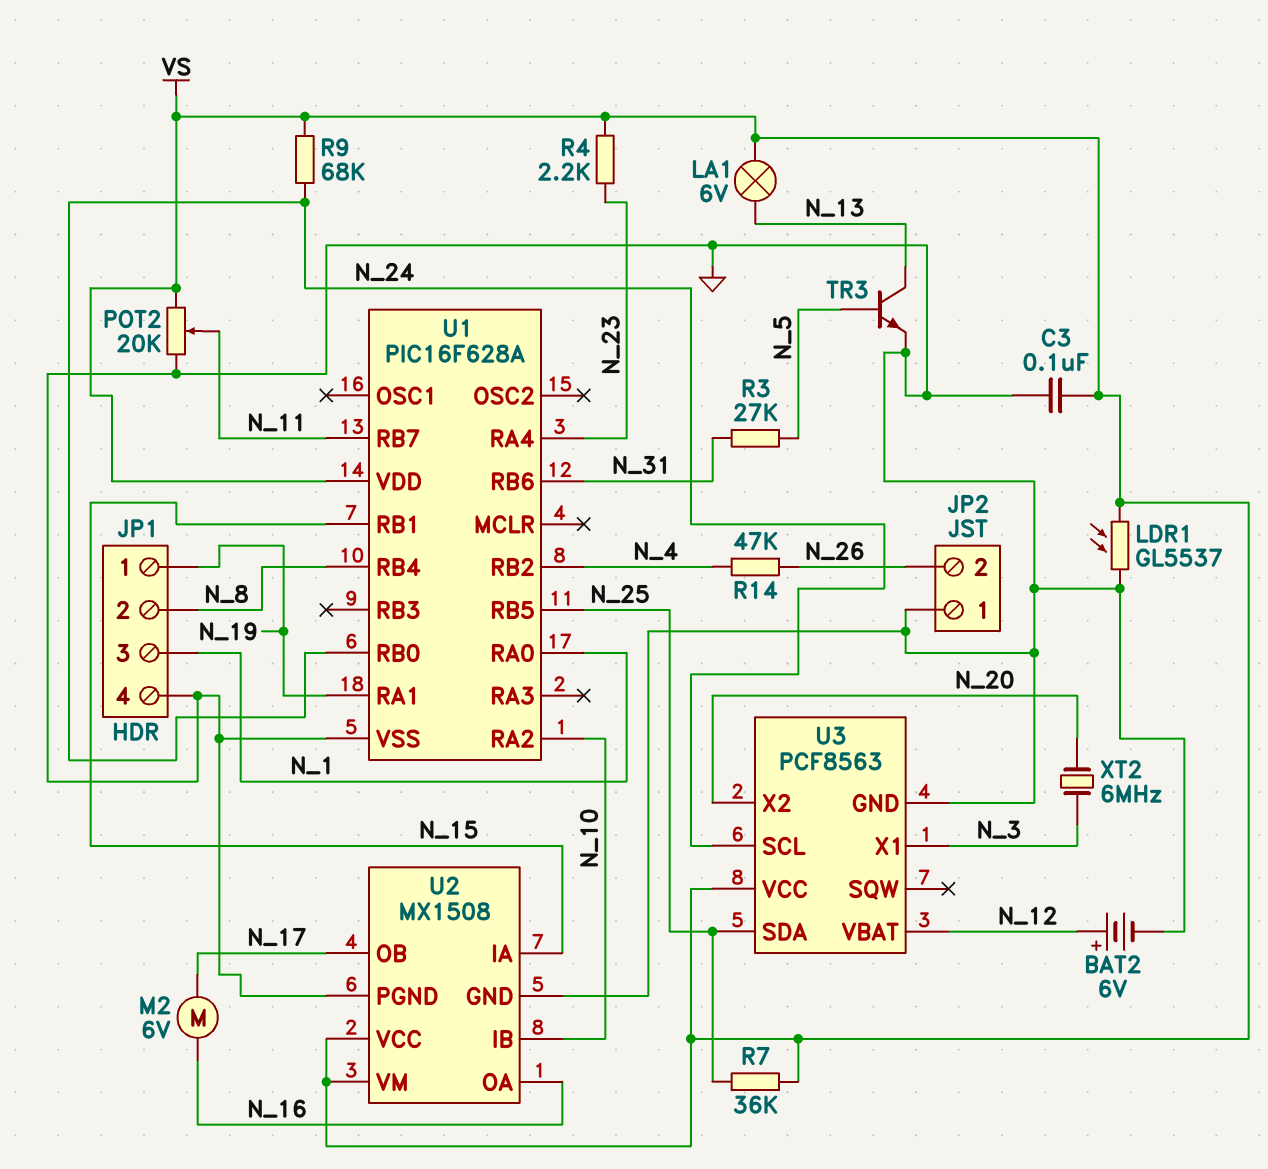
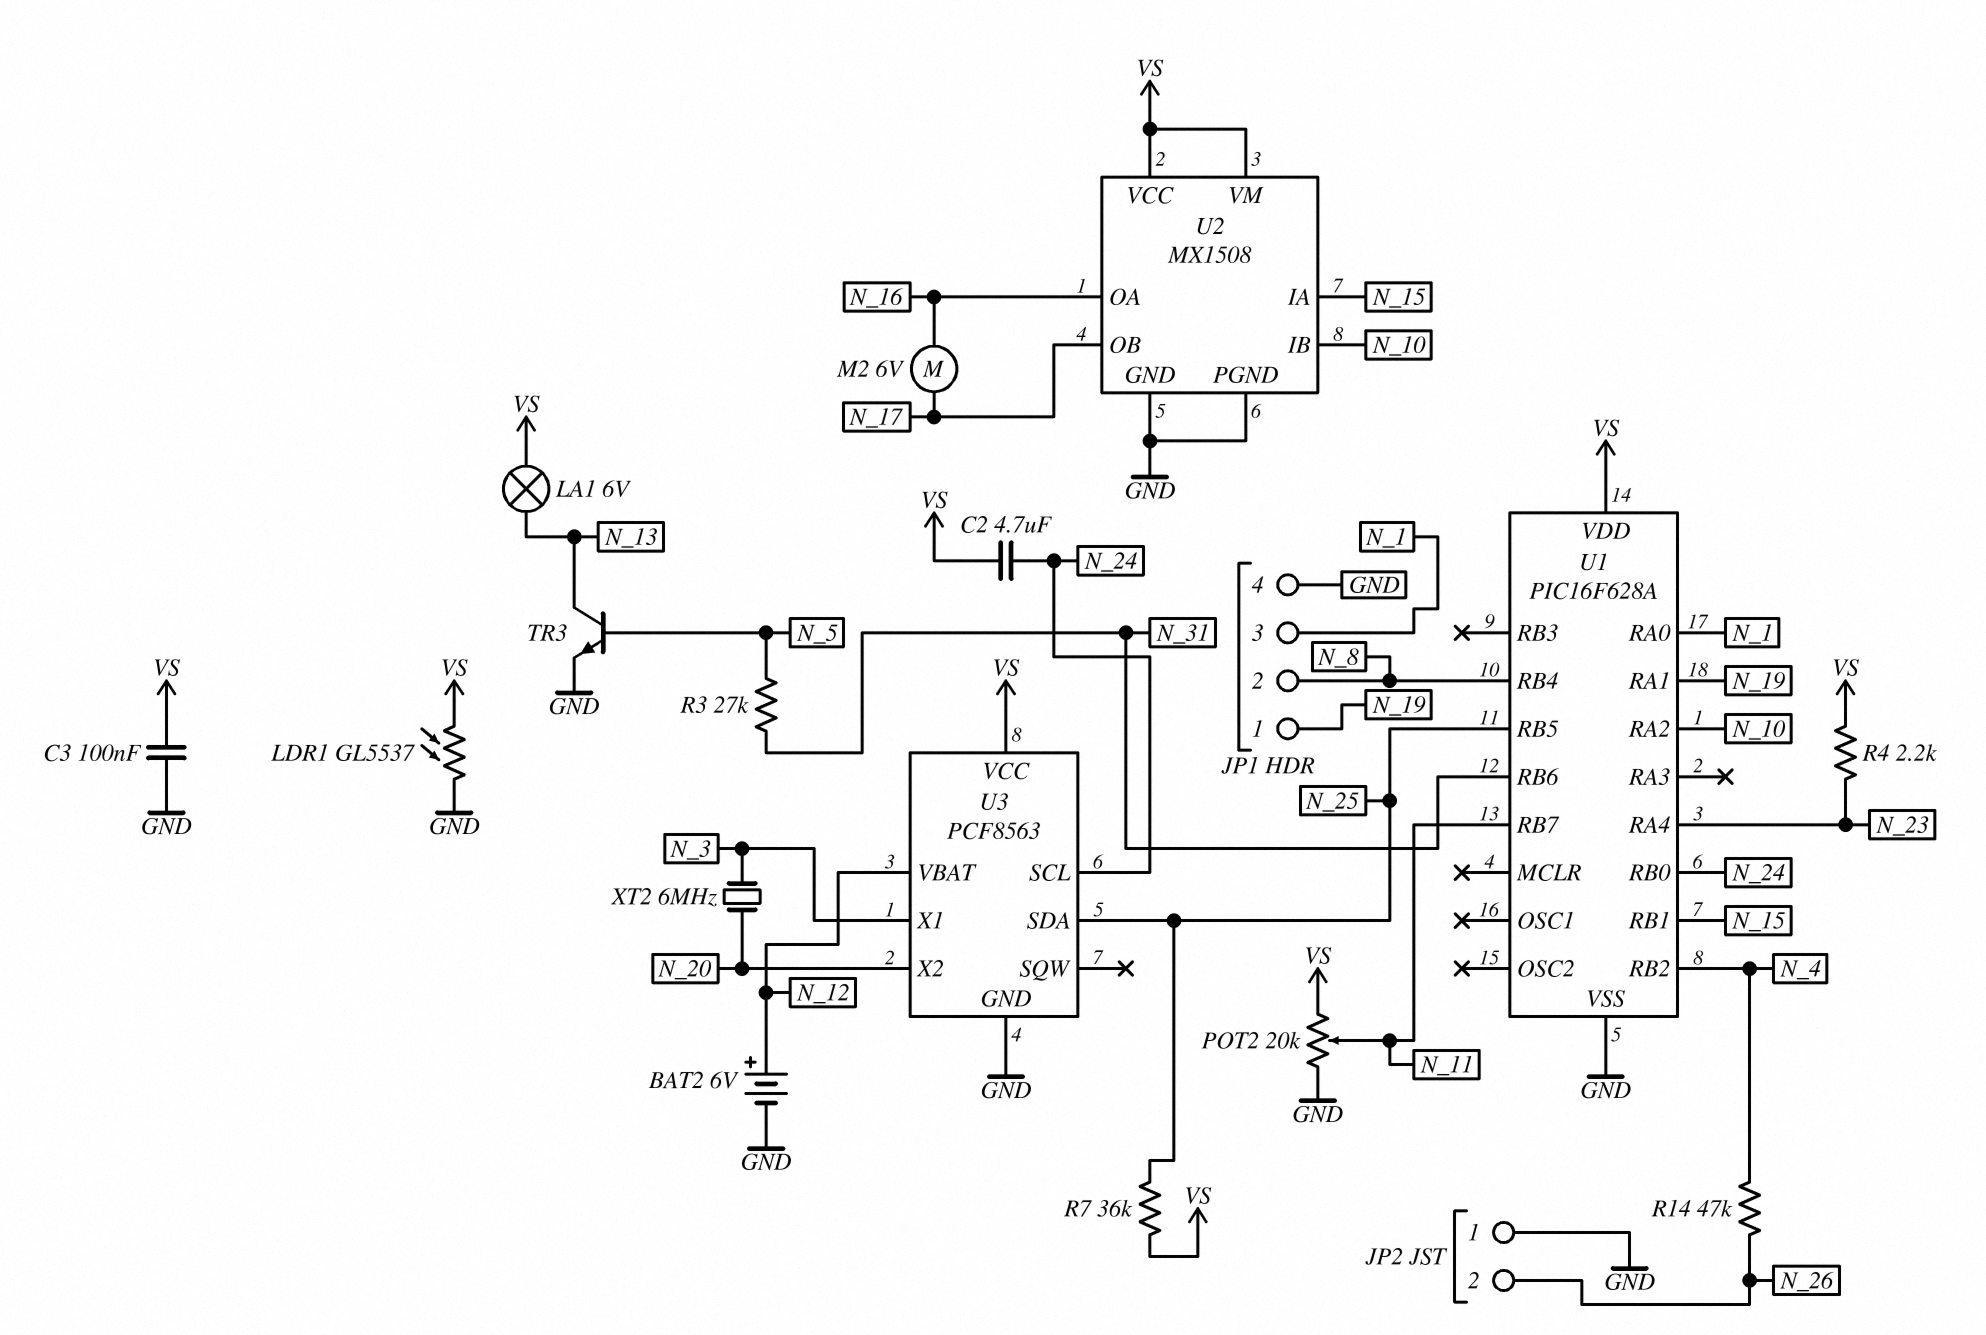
C2: none -> 4.7uF (N_24, VS)
R9: 68k (N_24, VS) -> none

